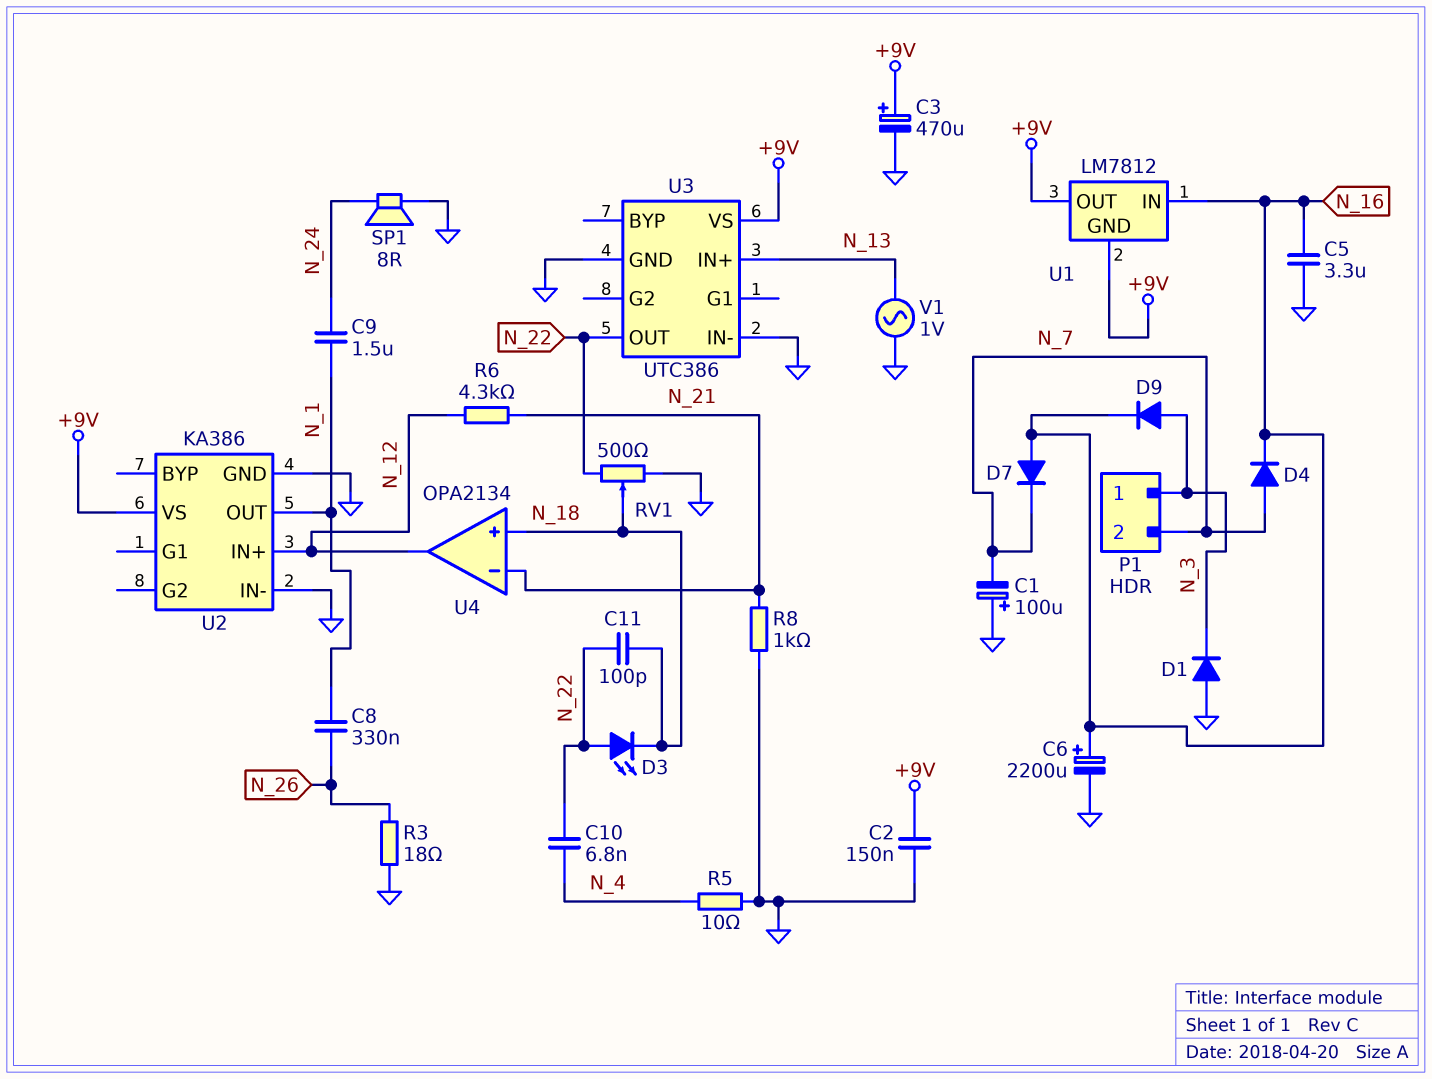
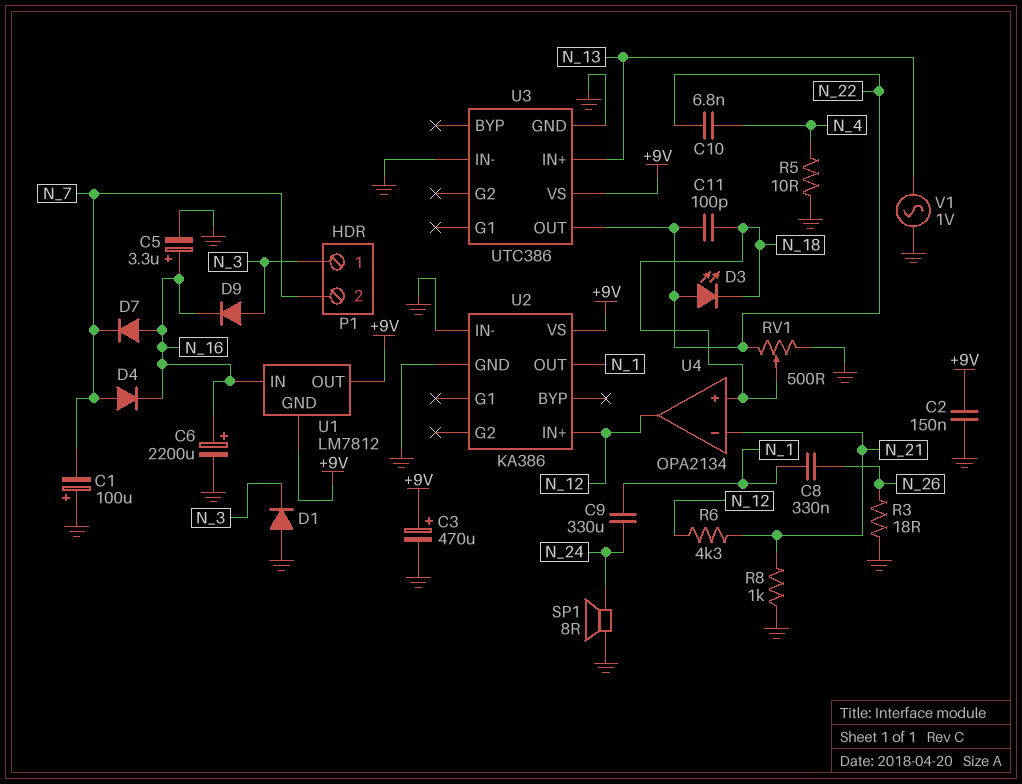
C5: 3.3uF (GND, N_16) -> 3.3uF (plus N_16, minus GND)
C9: 1.5uF (N_1, N_24) -> 330uF (N_1, N_24)

